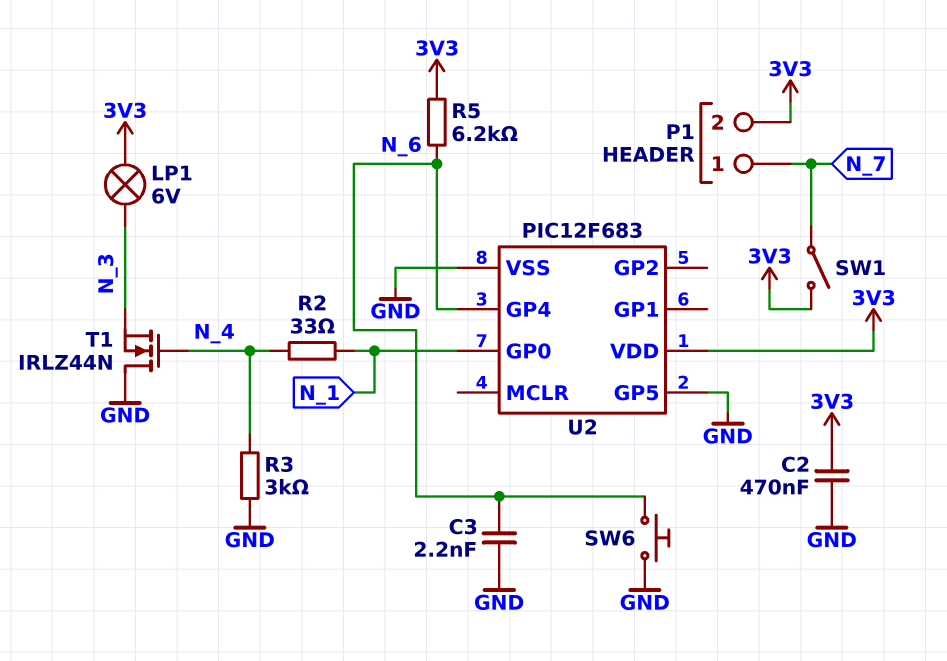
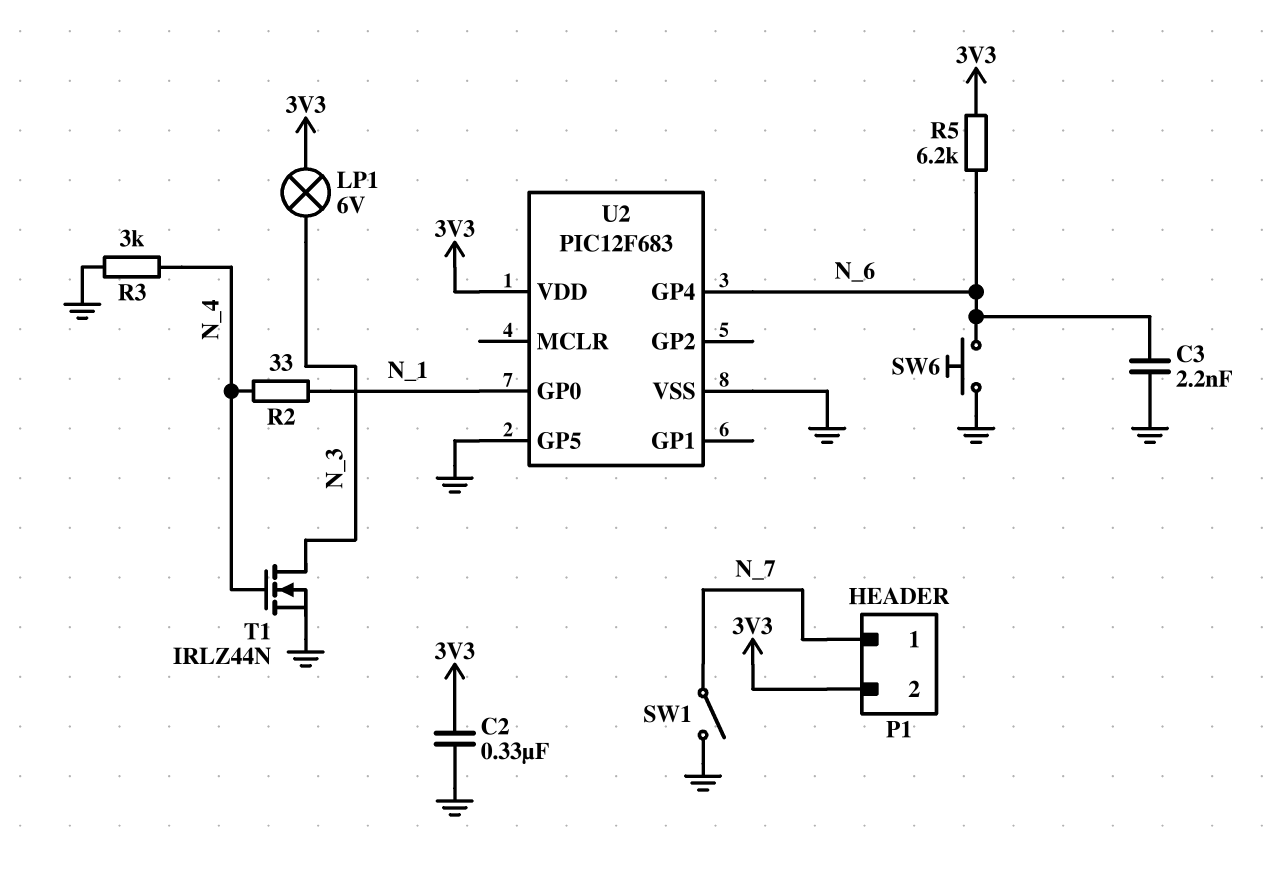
C2: 470nF (3V3, GND) -> 330nF (3V3, GND)
SW1: switch (3V3, N_7) -> switch (GND, N_7)
T1: NMOS IRLZ44N (G N_4, D GND, S N_3) -> NMOS IRLZ44N (G N_4, D N_3, S GND)

